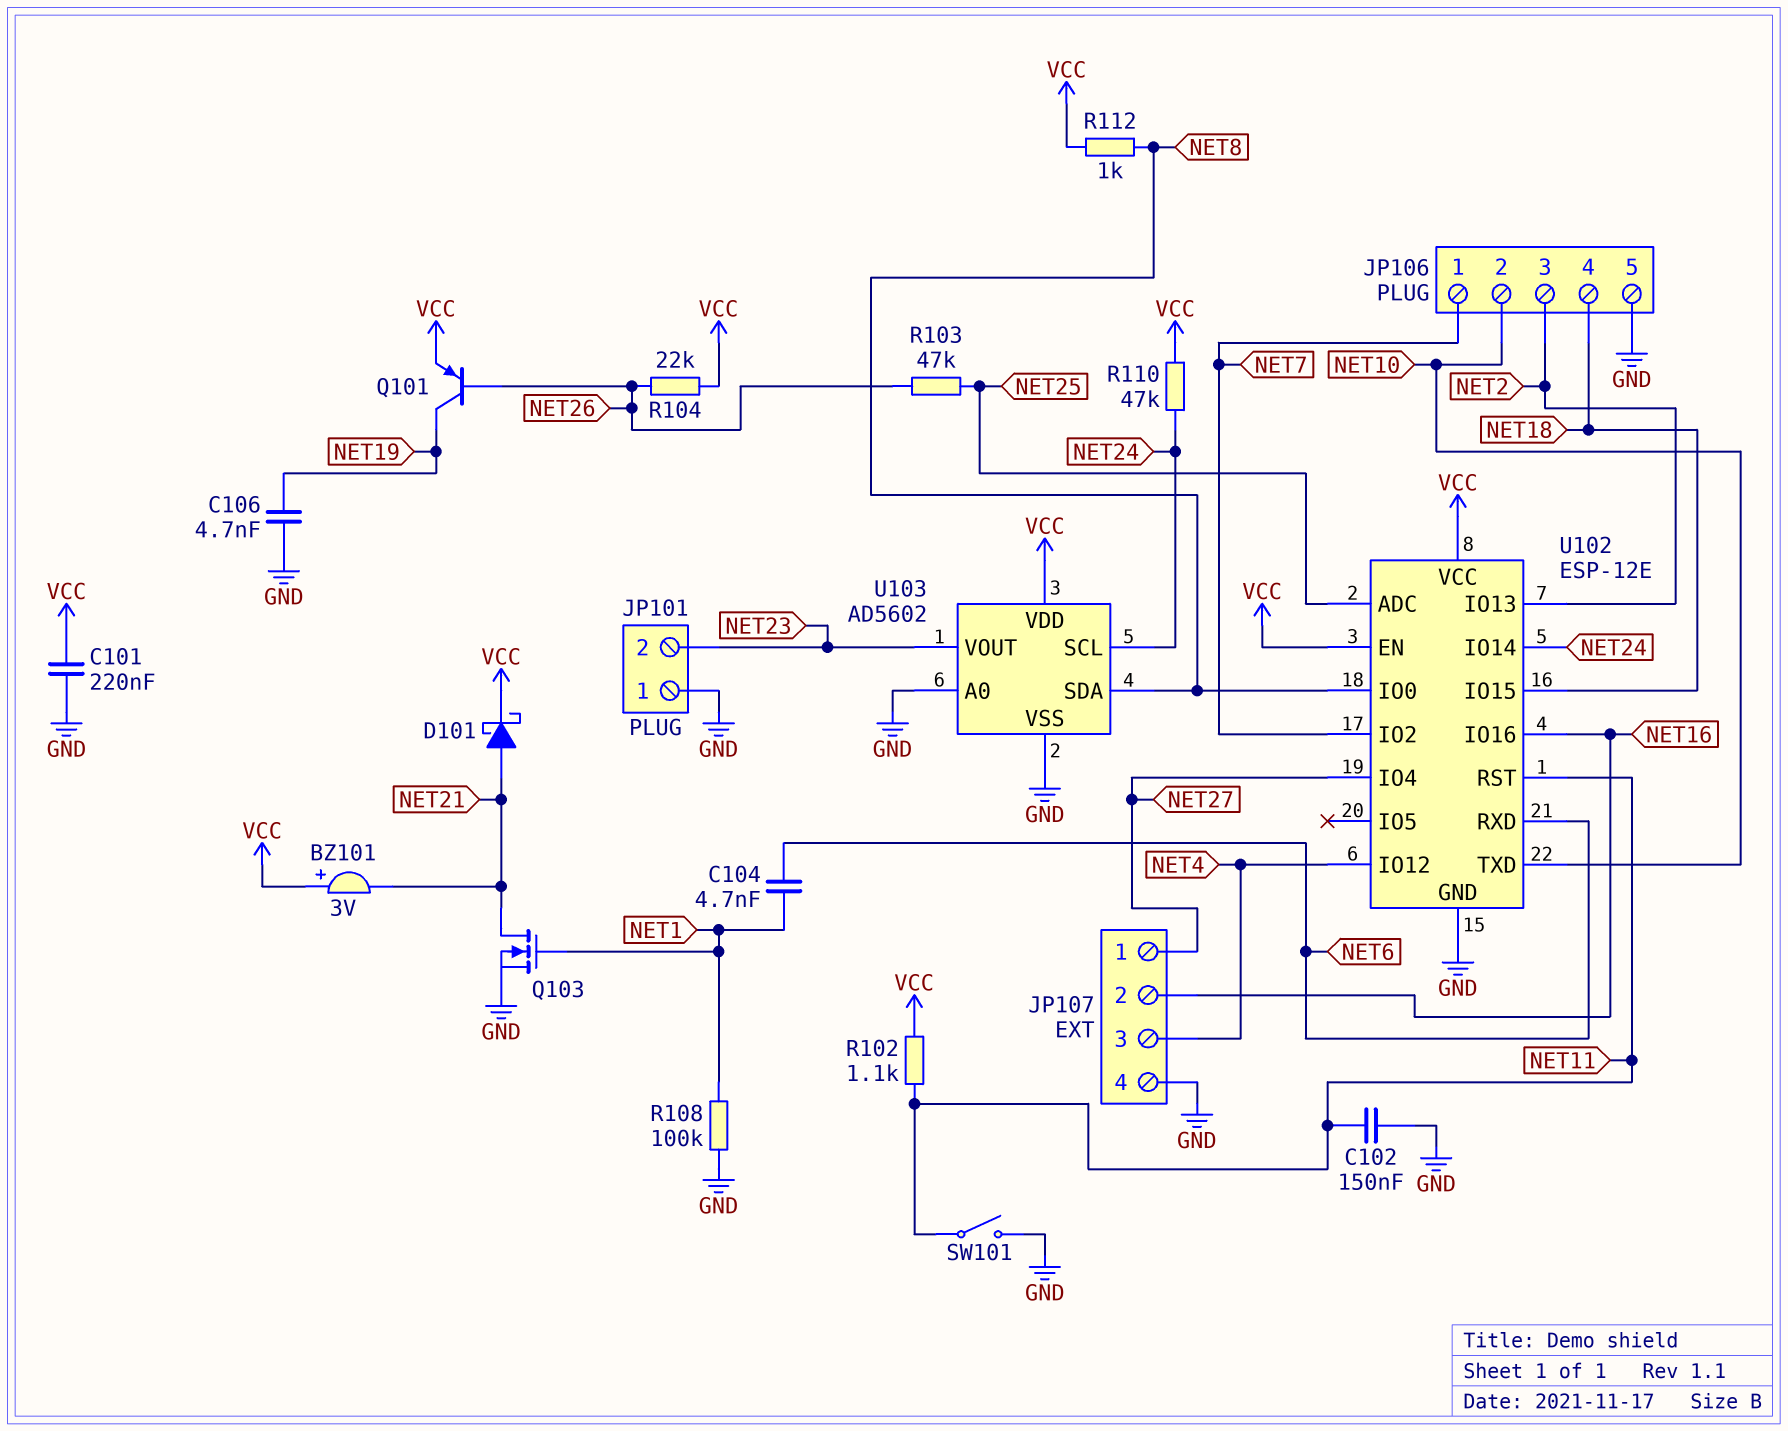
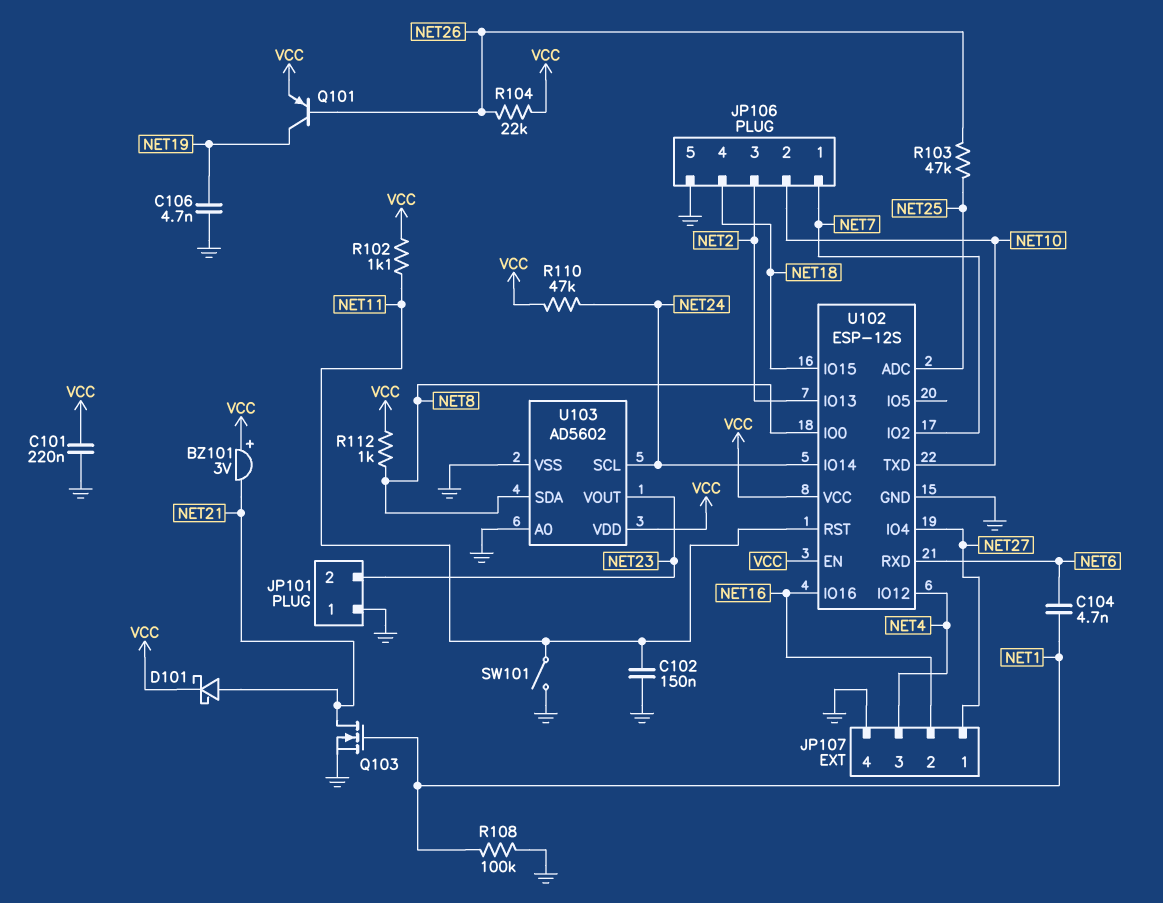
U102: ESP-12E -> ESP-12S

